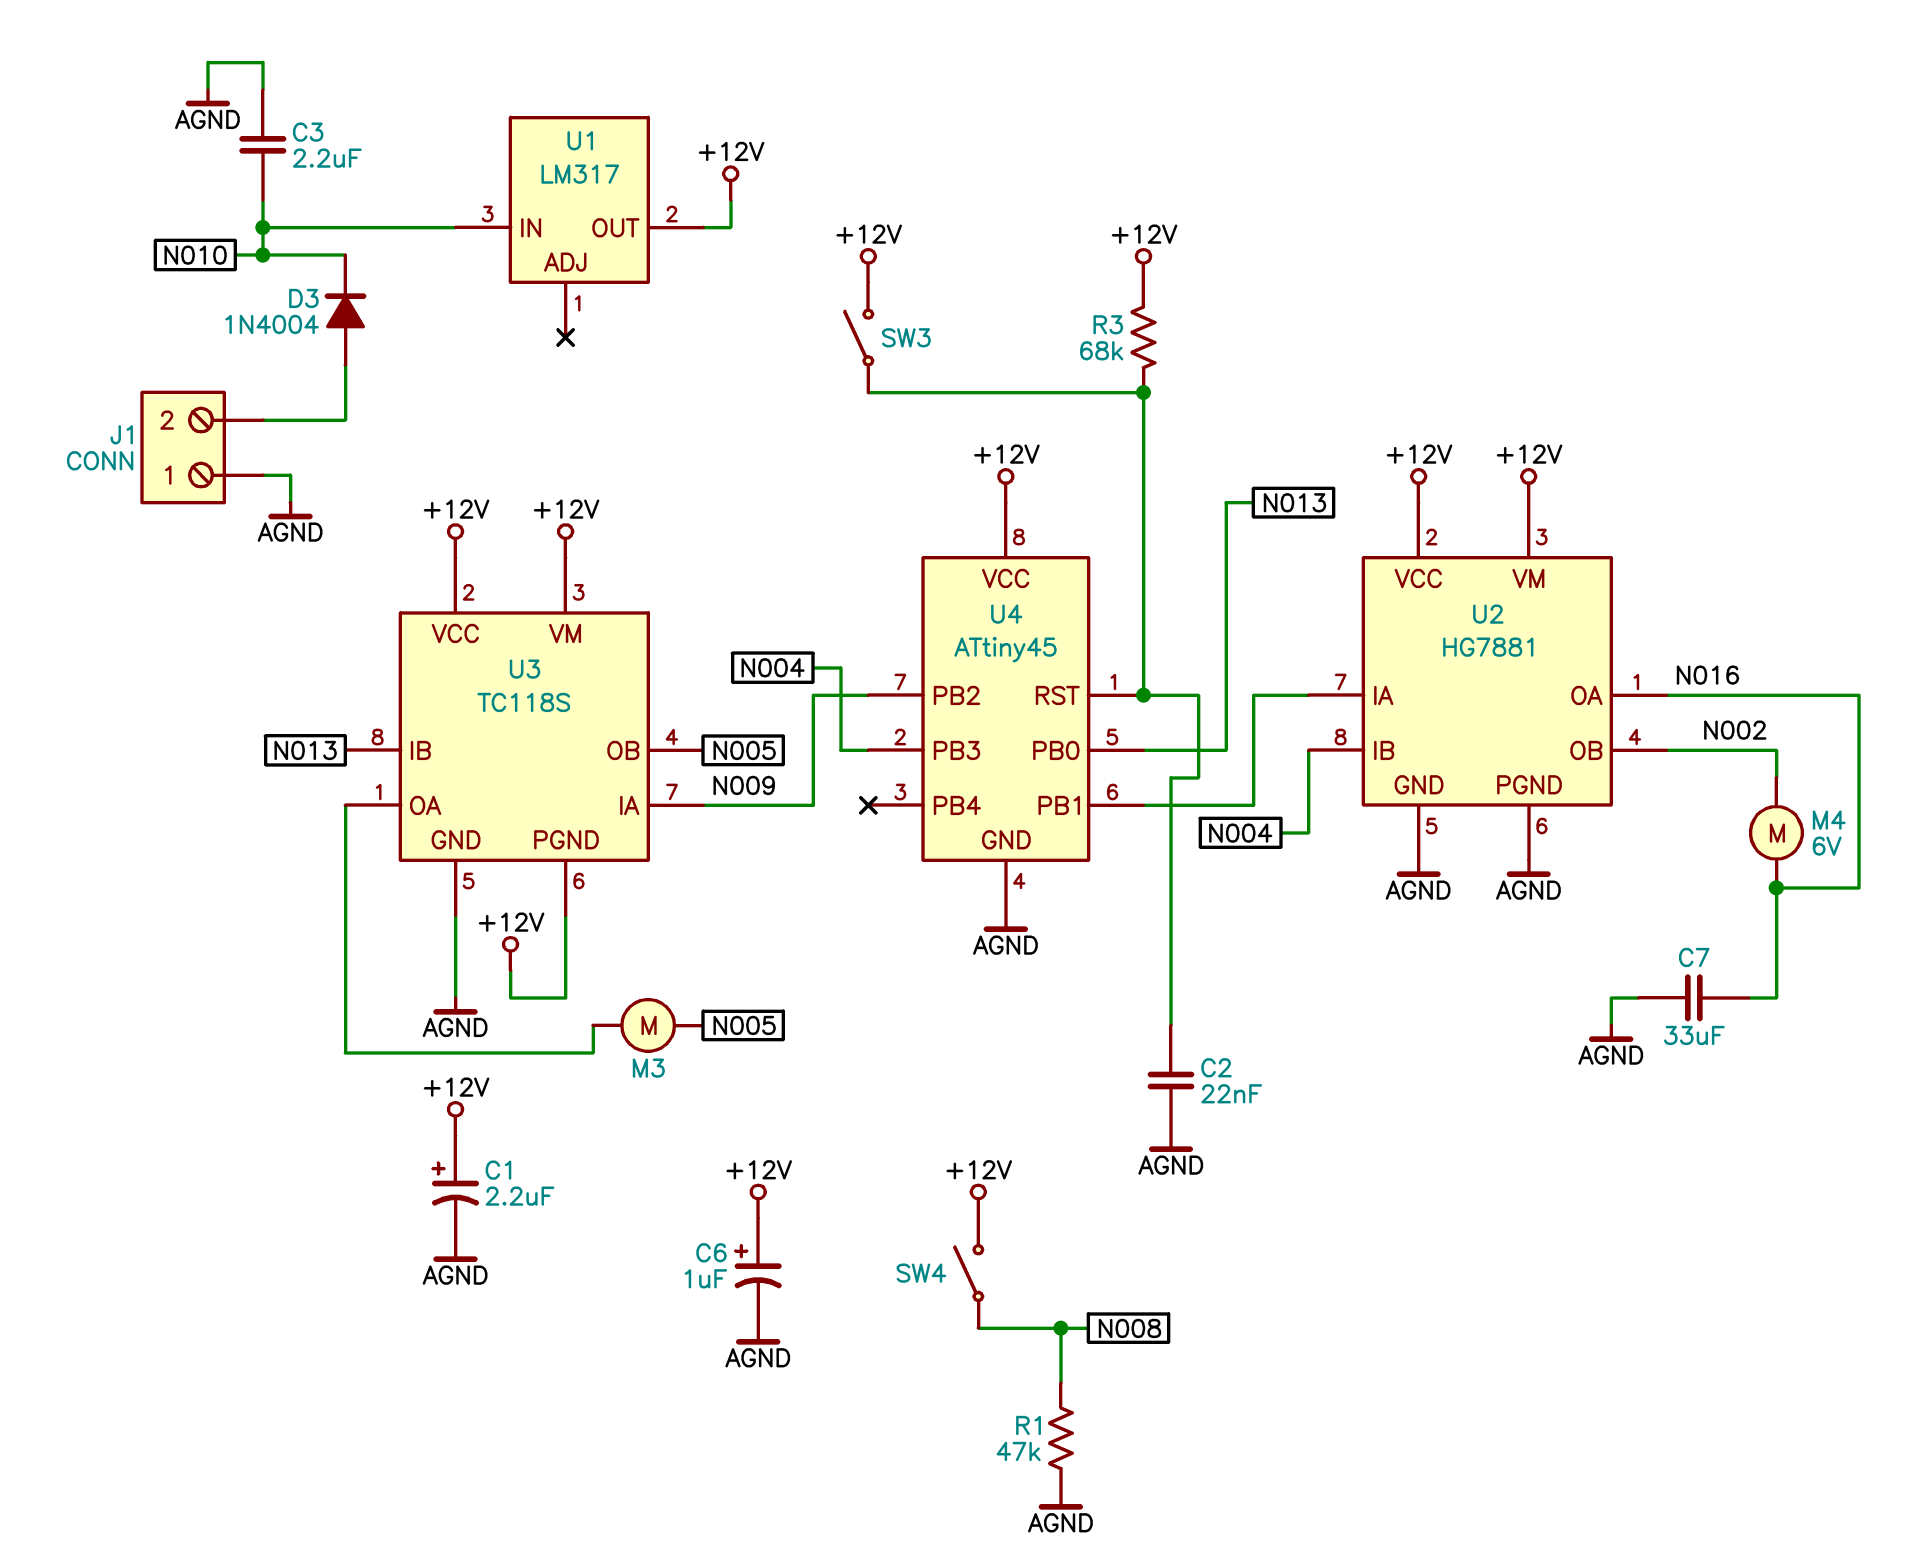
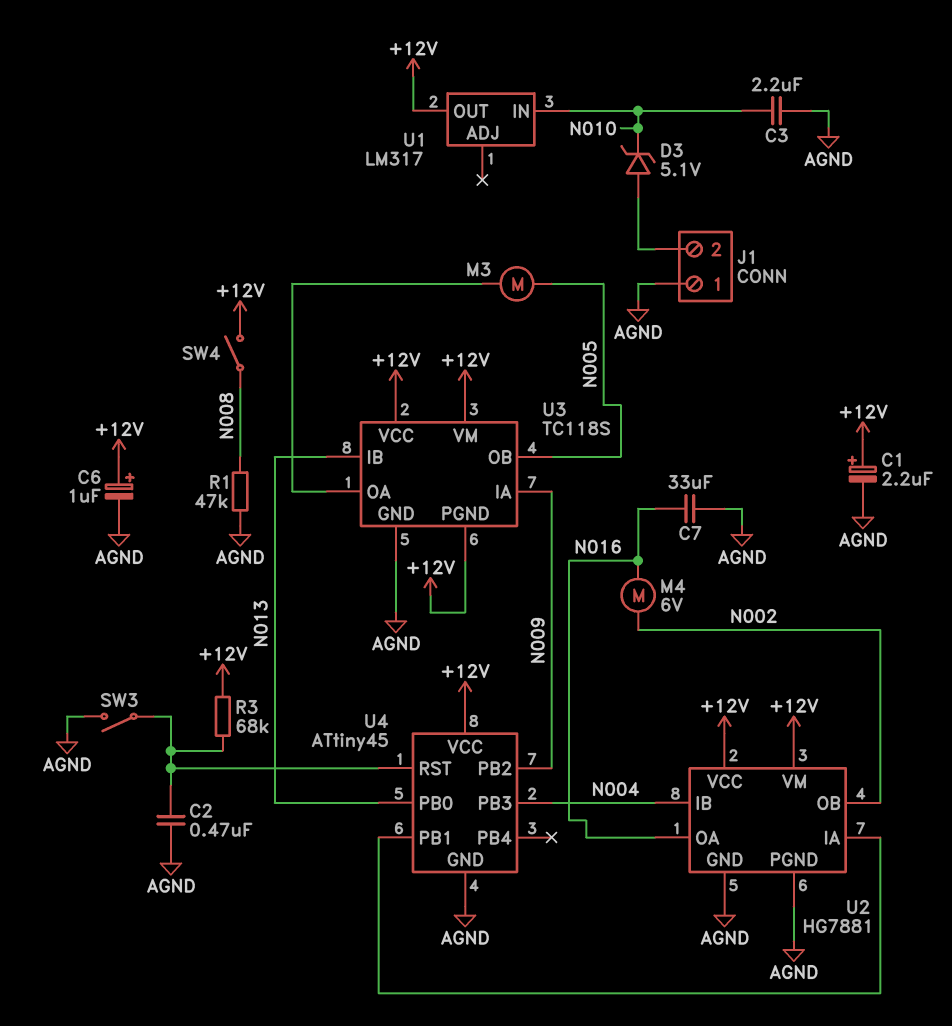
C2: 22nF (AGND, U4/RST) -> 470nF (AGND, U4/RST)
D3: diode 1N4004 (A J1/2, K N010) -> zener 5.1V (A J1/2, K N010)
SW3: switch (+12V, U4/RST) -> switch (AGND, U4/RST)

